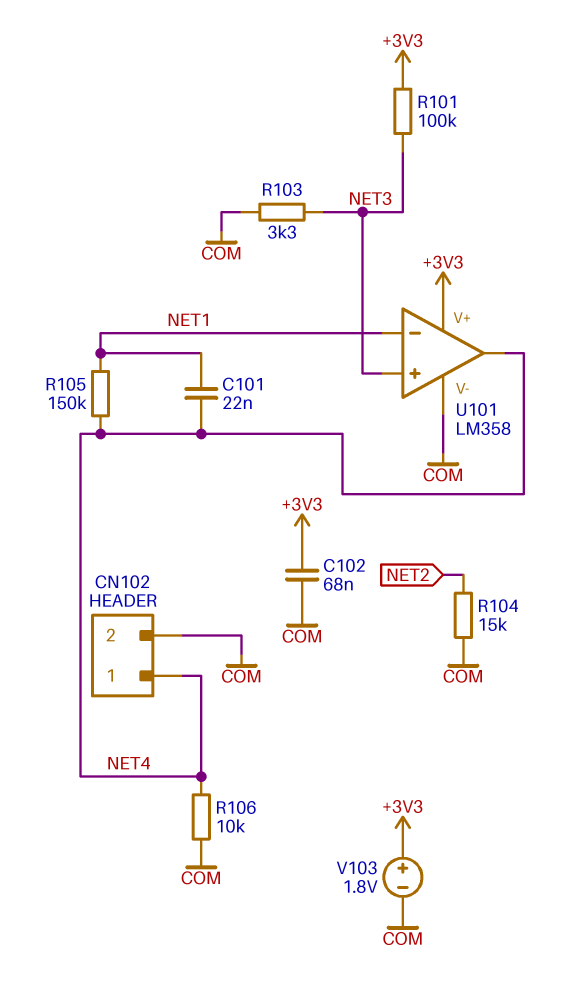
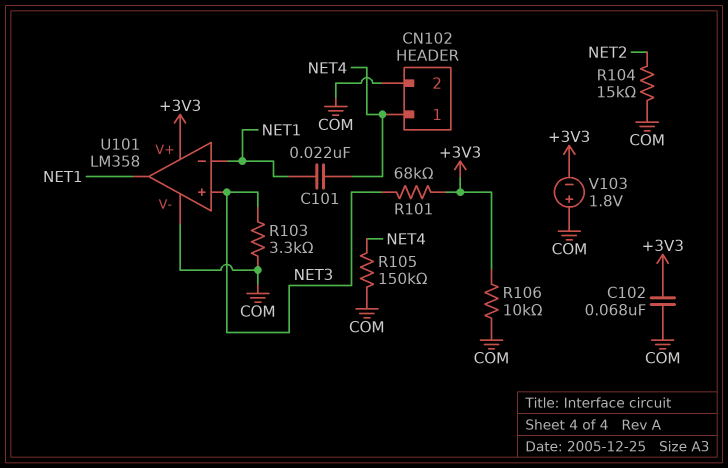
R101: 100k (+3V3, NET3) -> 68k (+3V3, NET3)
R105: 150k (NET1, NET4) -> 150k (COM, NET4)
R106: 10k (COM, NET4) -> 10k (+3V3, COM)
U101 pin out: NET4 -> NET1
V103: 1.8V (plus +3V3, minus COM) -> 1.8V (plus COM, minus +3V3)

